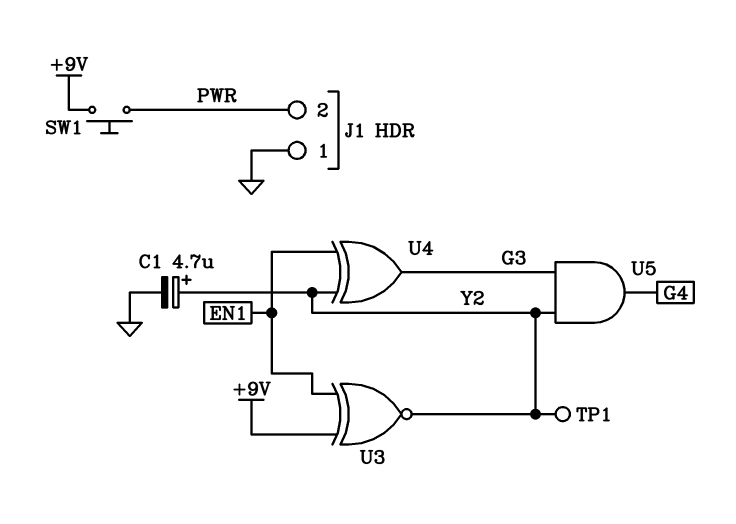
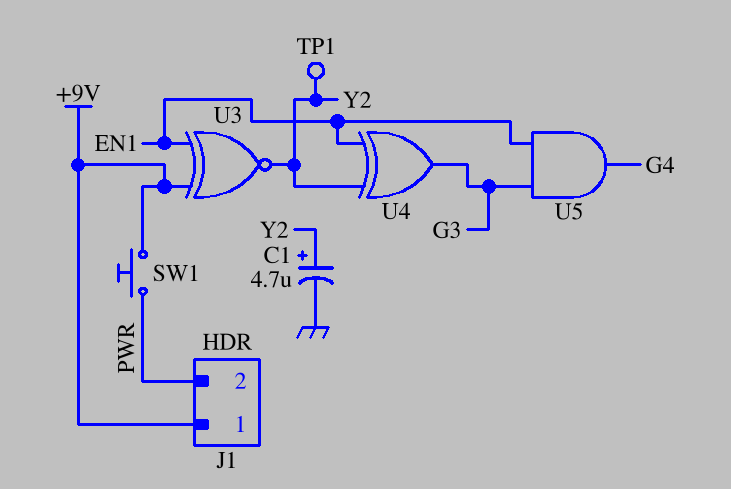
J1 pin 1: GND -> +9V
U5: AND (in G3, in Y2, out G4) -> AND (in EN1, in G3, out G4)

